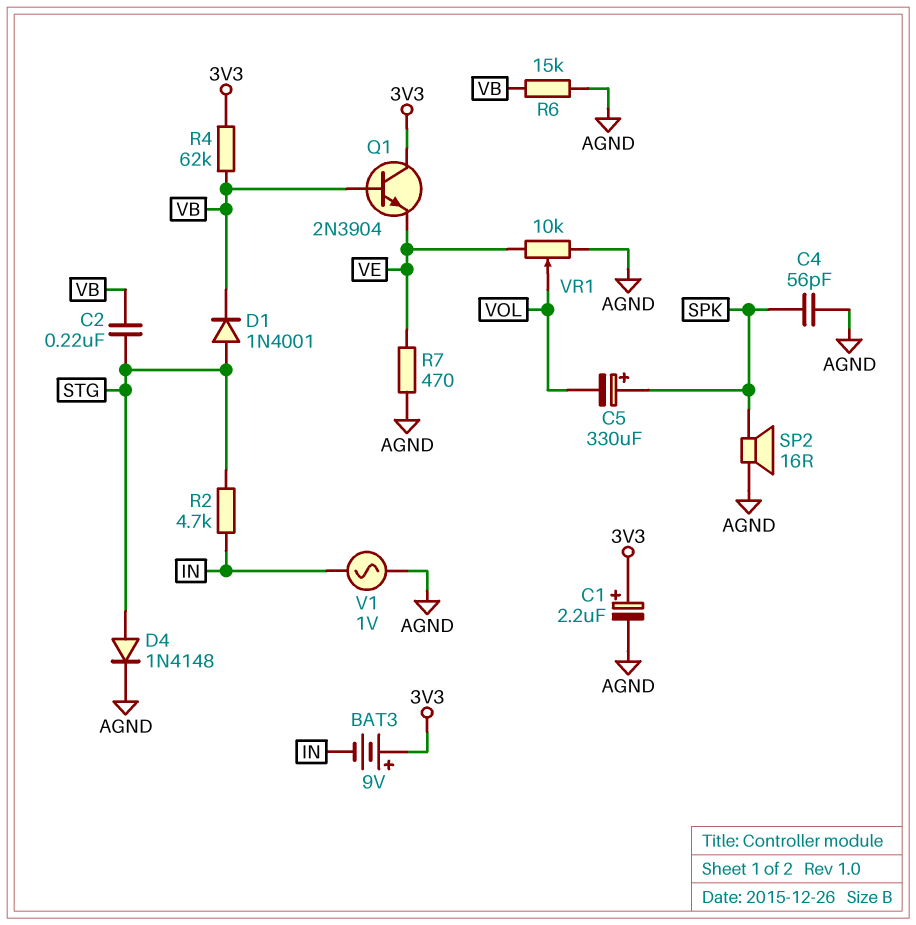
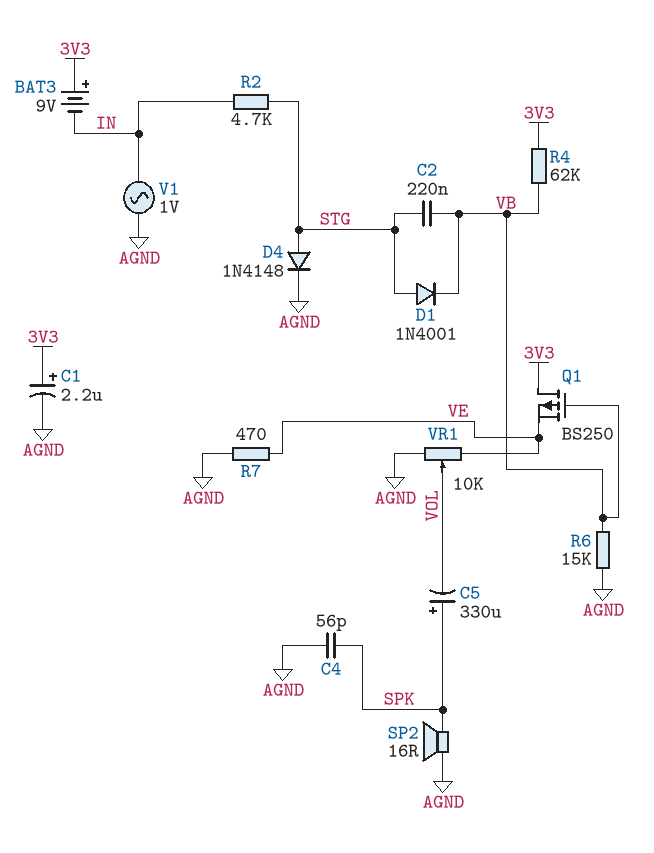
Q1: NPN 2N3904 (B VB, C 3V3, E VE) -> PMOS BS250 (G VB, D 3V3, S VE)

